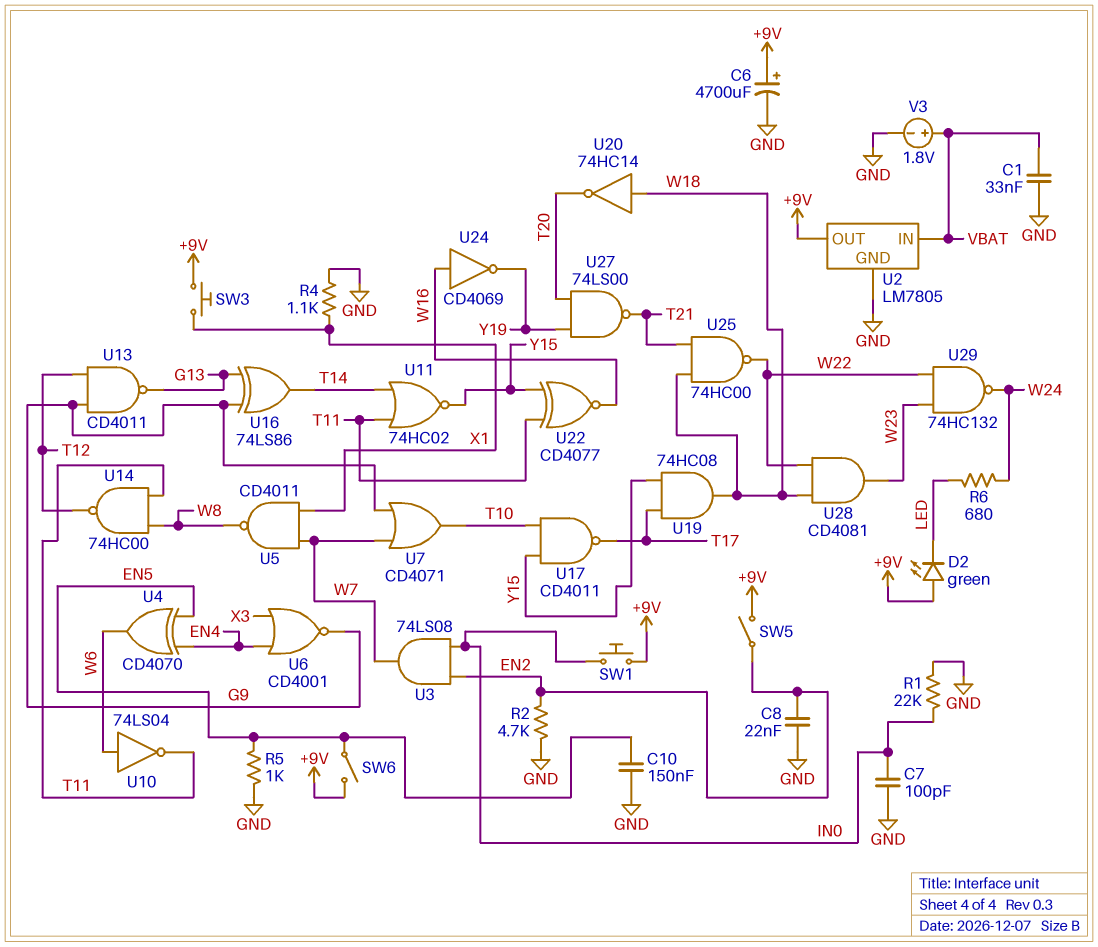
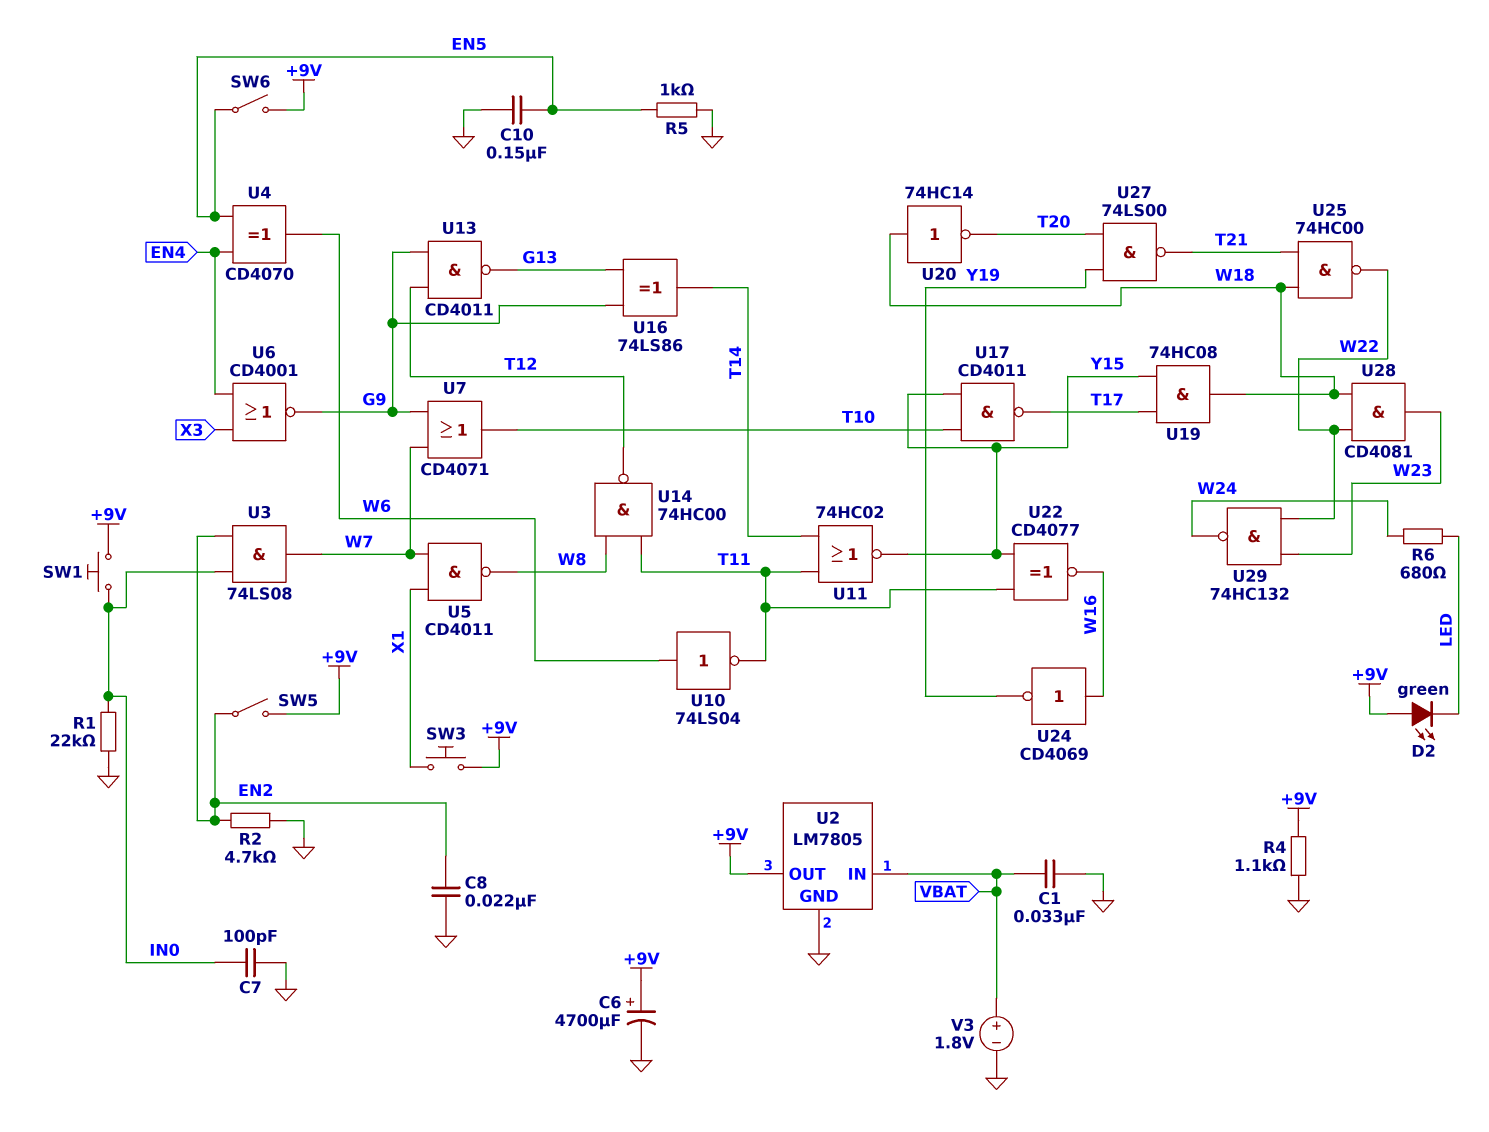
R4: 1.1k (GND, X1) -> 1.1k (+9V, GND)

